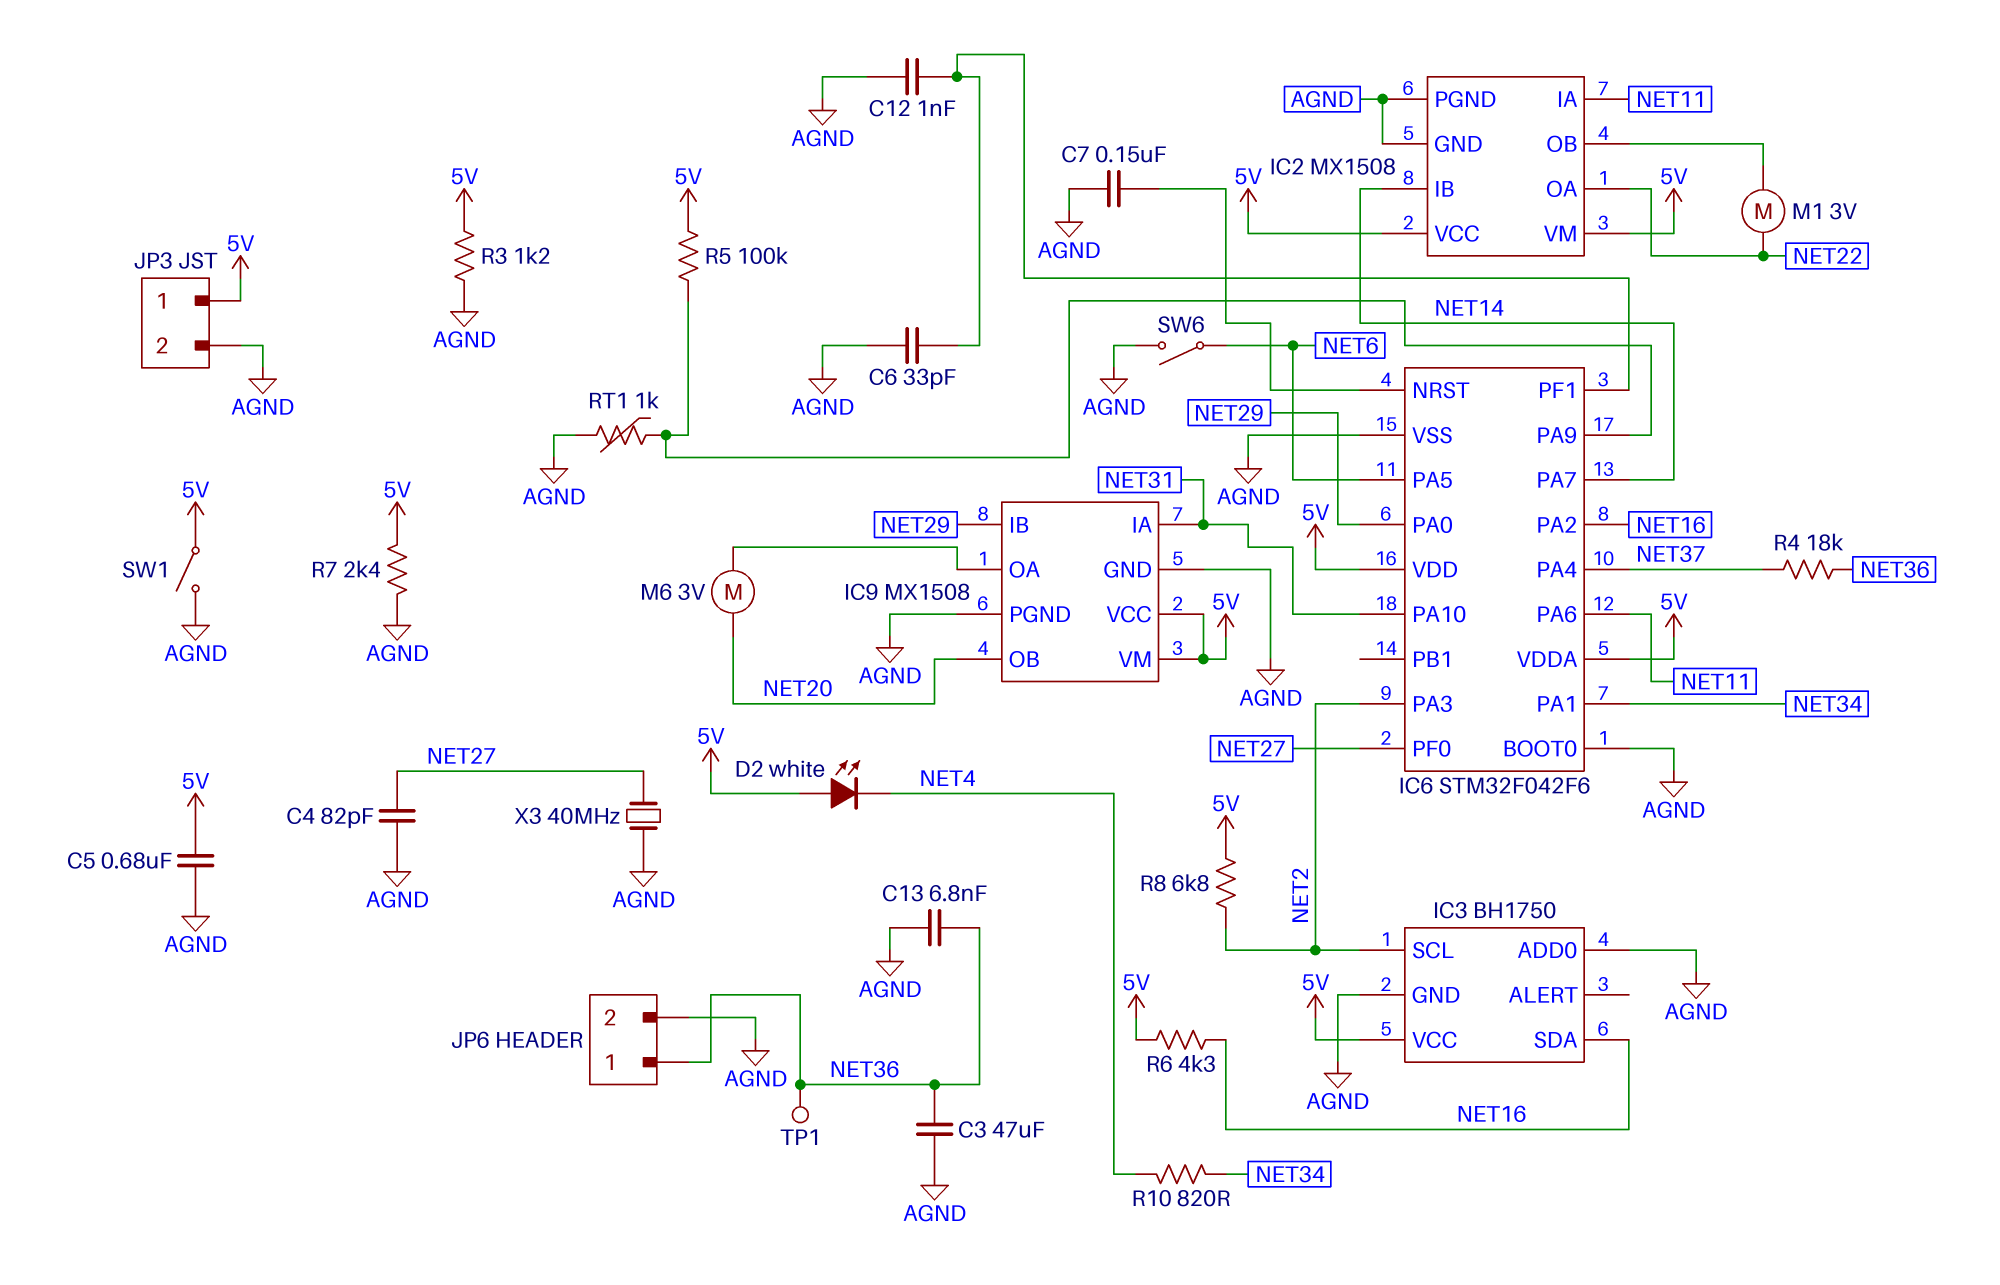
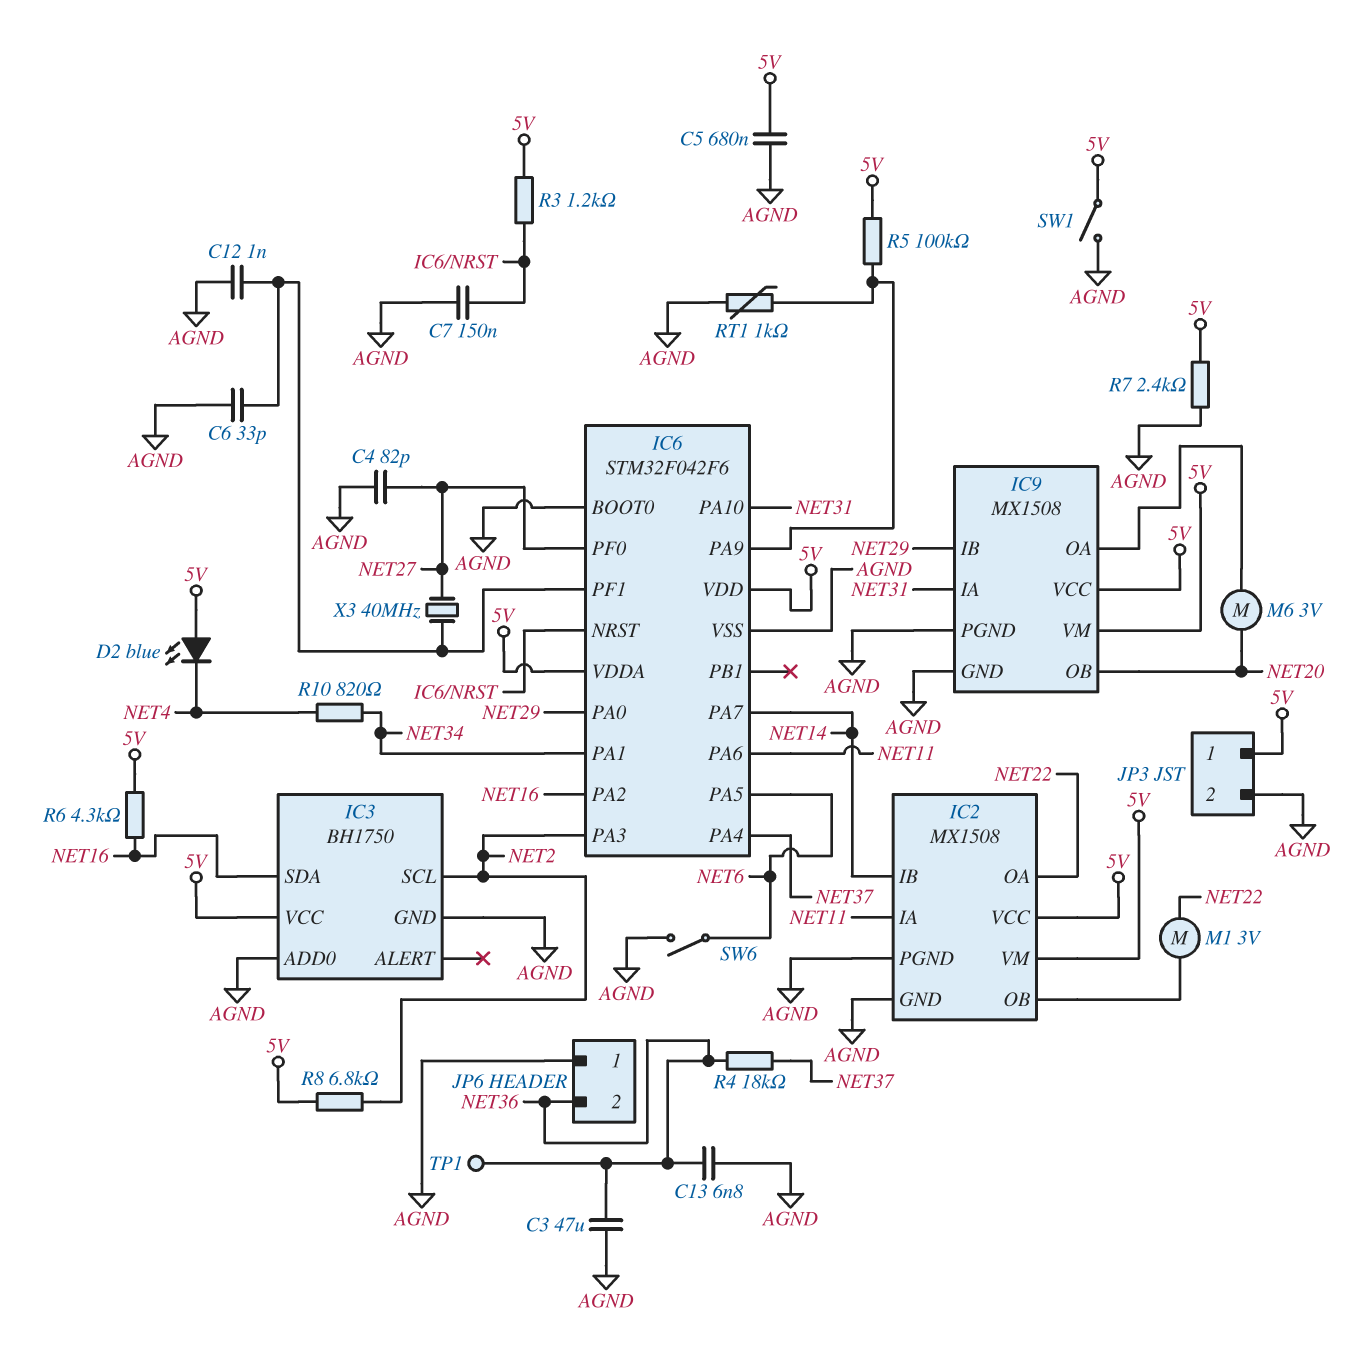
D2: LED white (A 5V, K NET4) -> LED blue (A 5V, K NET4)
JP6 pin 1: NET36 -> AGND
JP6 pin 2: AGND -> NET36
R3: 1.2k (5V, AGND) -> 1.2k (5V, IC6/NRST)
X3: 40MHz (AGND, NET27) -> 40MHz (IC6/PF1, NET27)

